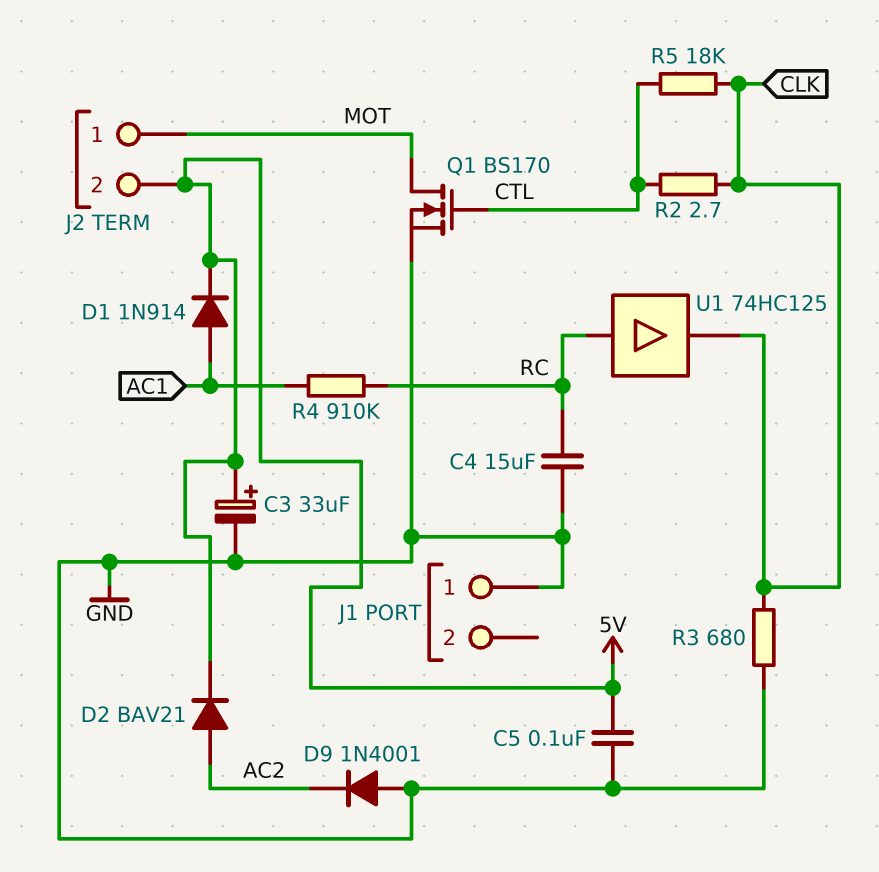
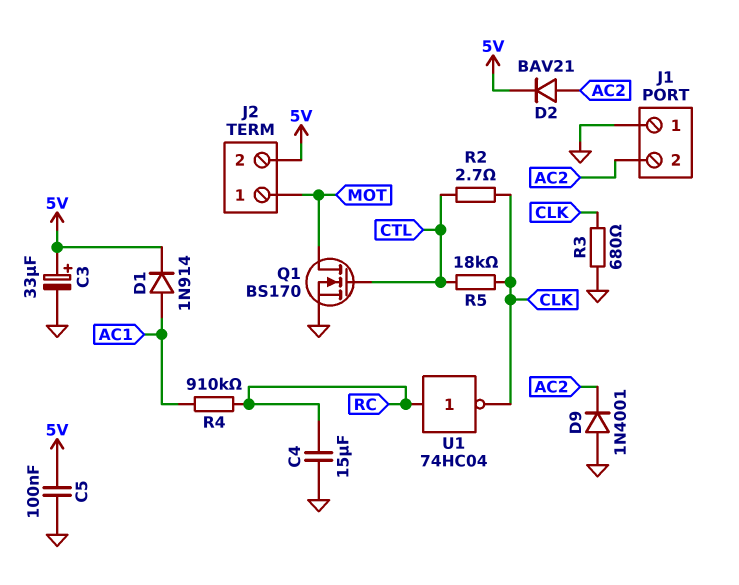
J1 pin 2: none -> AC2
U1: buffer 74HC125 (in RC, out CLK) -> NOT 74HC04 (in RC, out CLK)

